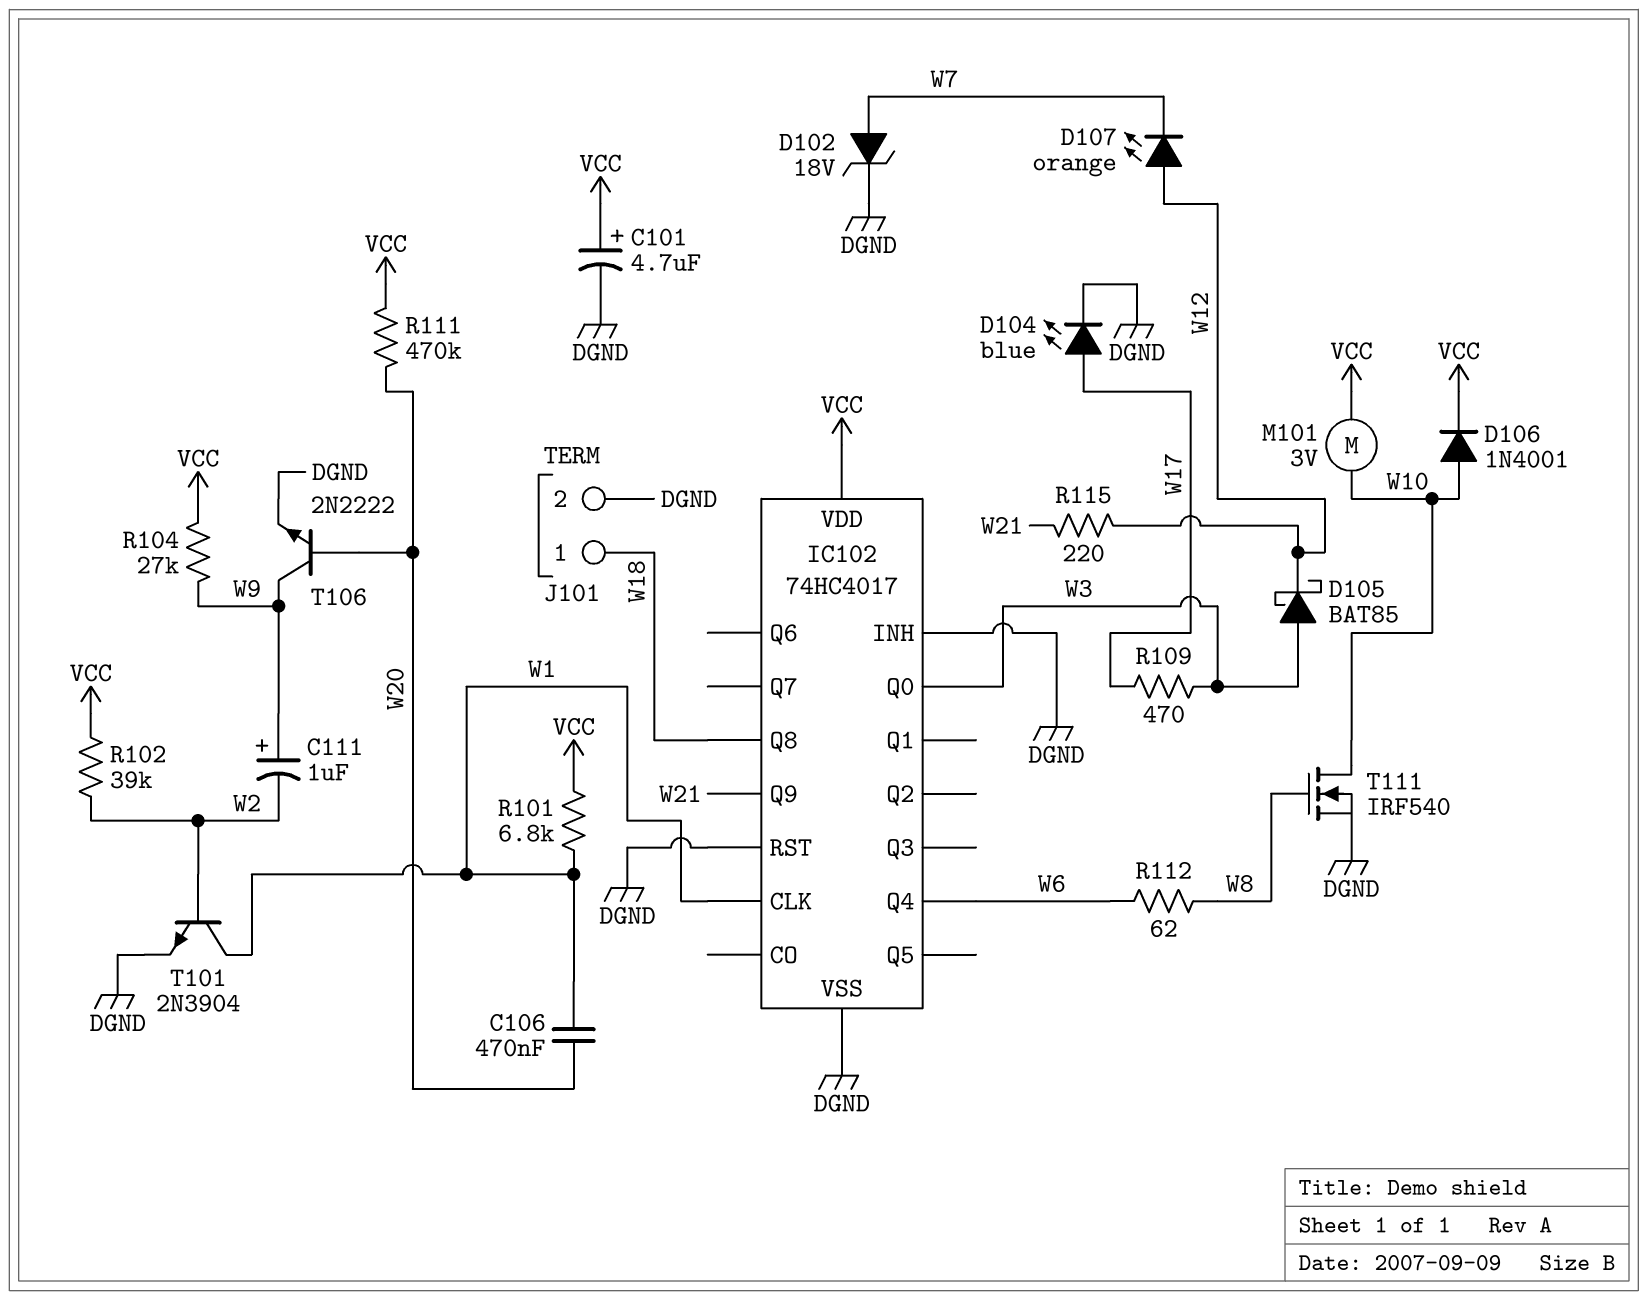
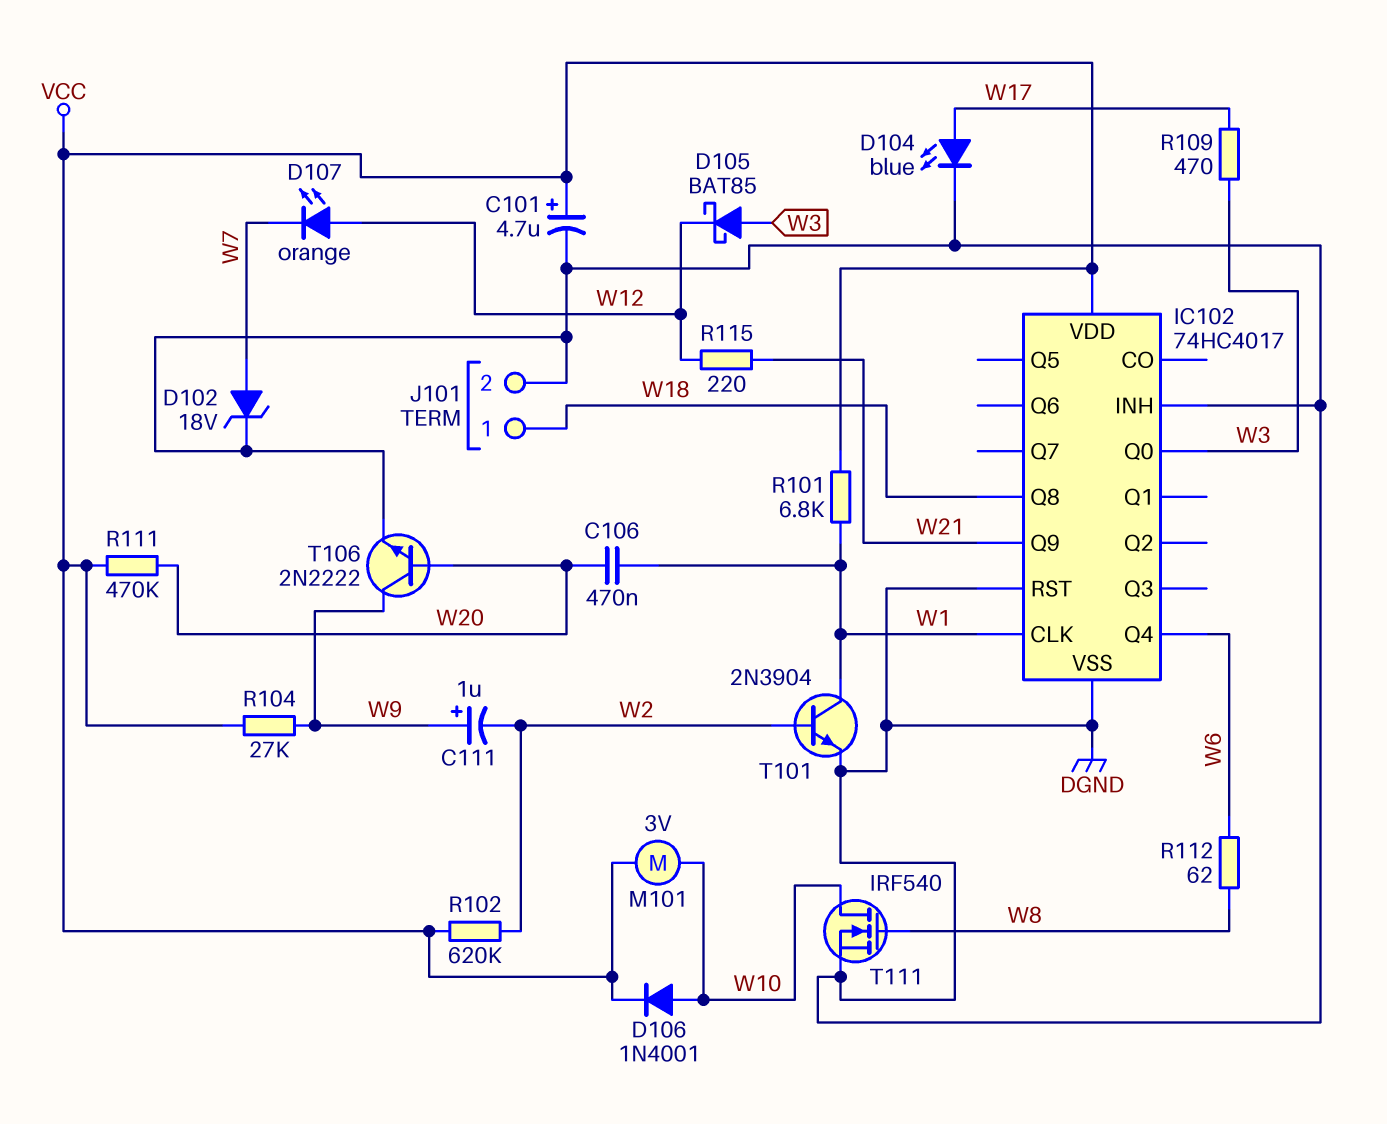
R102: 39k (VCC, W2) -> 620k (VCC, W2)

